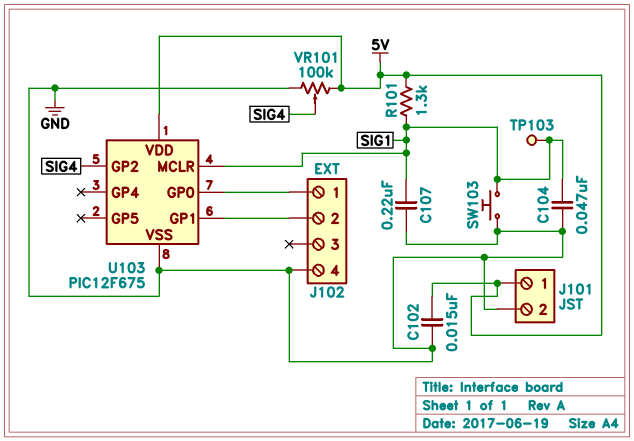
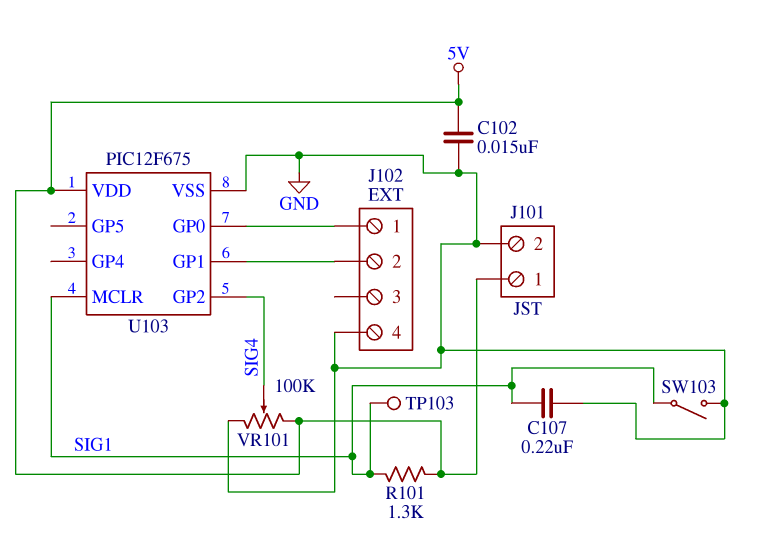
C104: 47nF (GND, SIG1) -> none
SW103: button (GND, SIG1) -> switch (GND, SIG1)

